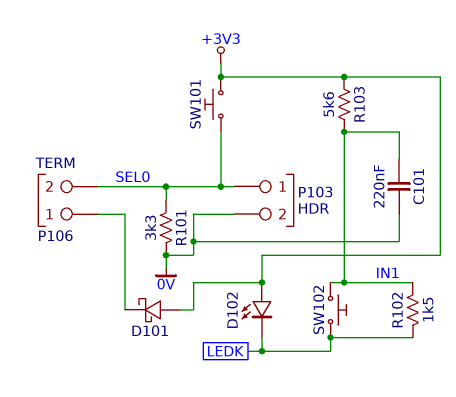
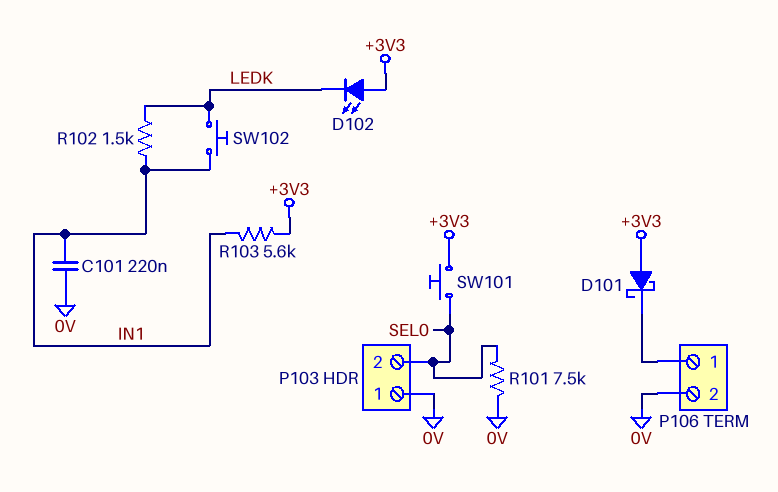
P103 pin 1: SEL0 -> 0V
P103 pin 2: 0V -> SEL0
P106 pin 2: SEL0 -> 0V
R101: 3.3k (0V, SEL0) -> 7.5k (0V, SEL0)

